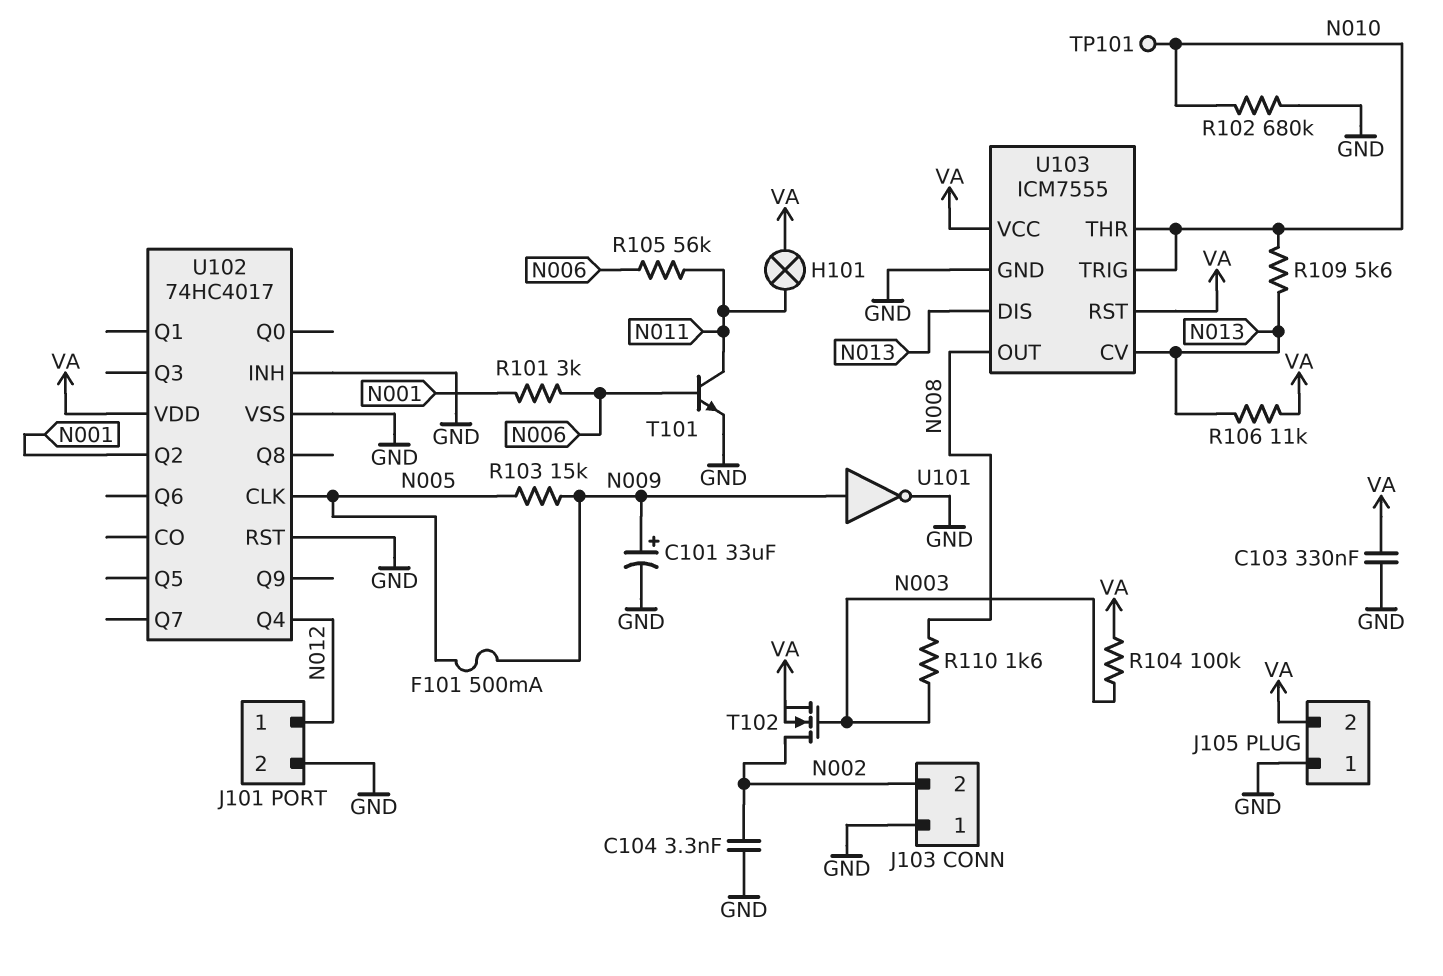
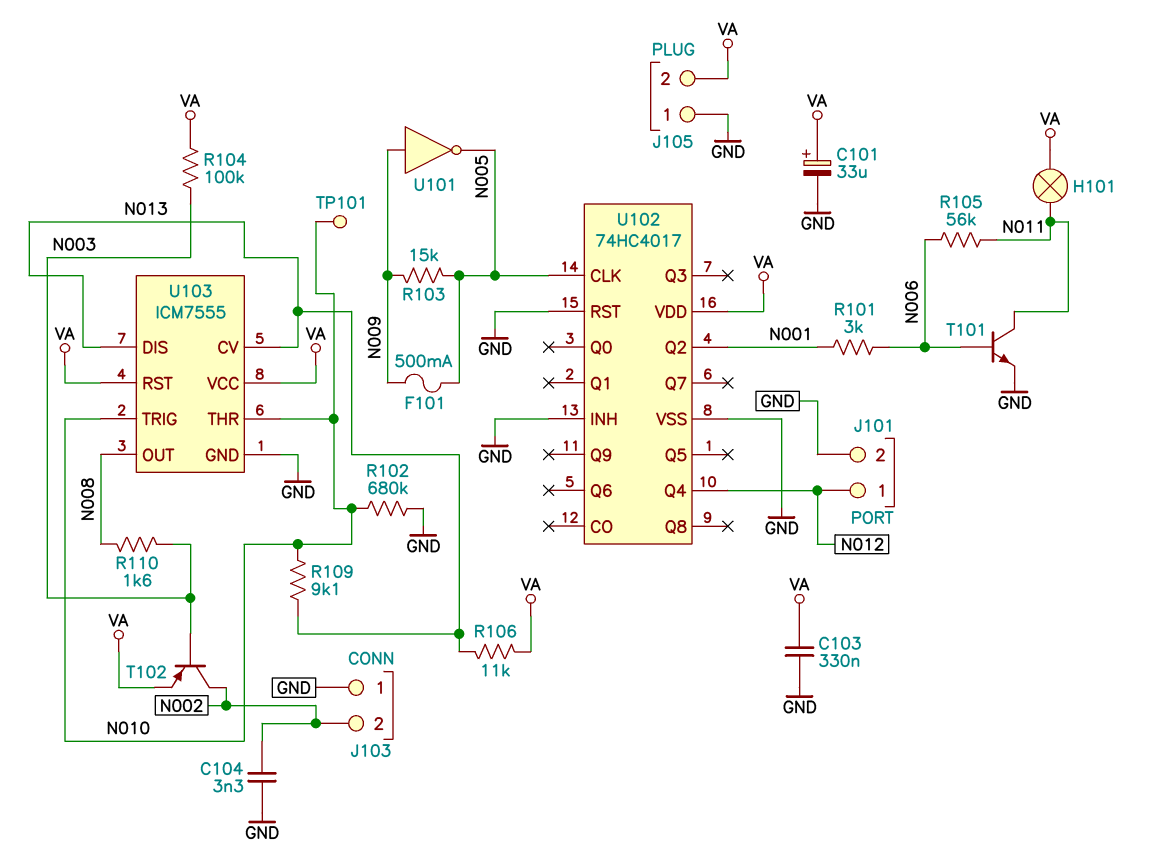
C101: 33uF (plus N009, minus GND) -> 33uF (plus VA, minus GND)
R109: 5.6k (N010, N013) -> 9.1k (N010, N013)
T102: NMOS (G N003, D N002, S VA) -> PNP (B N003, C N002, E VA)
U101: NOT (in N009, out GND) -> NOT (in N009, out N005)

